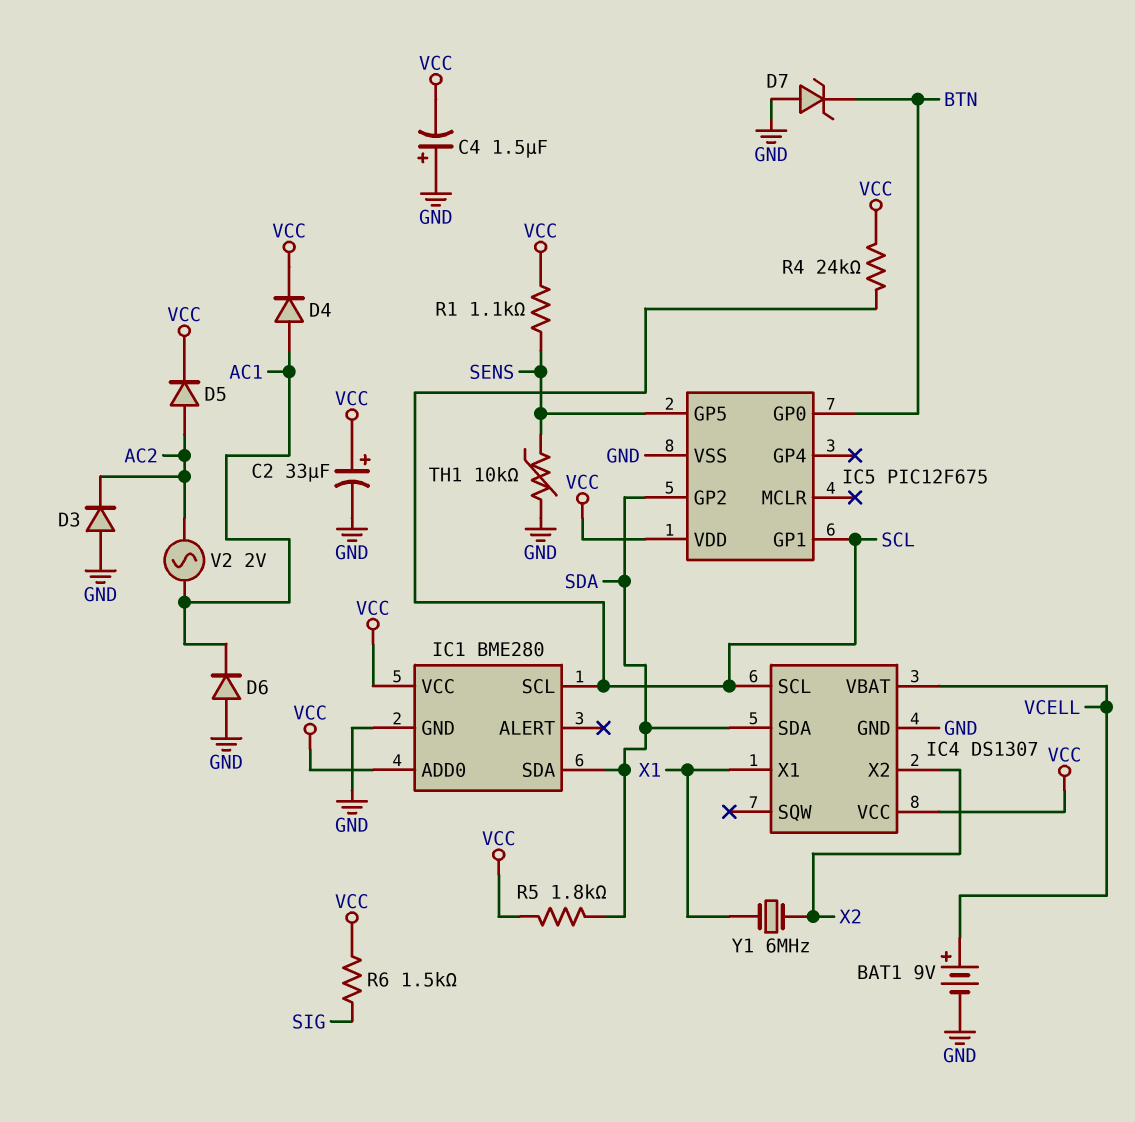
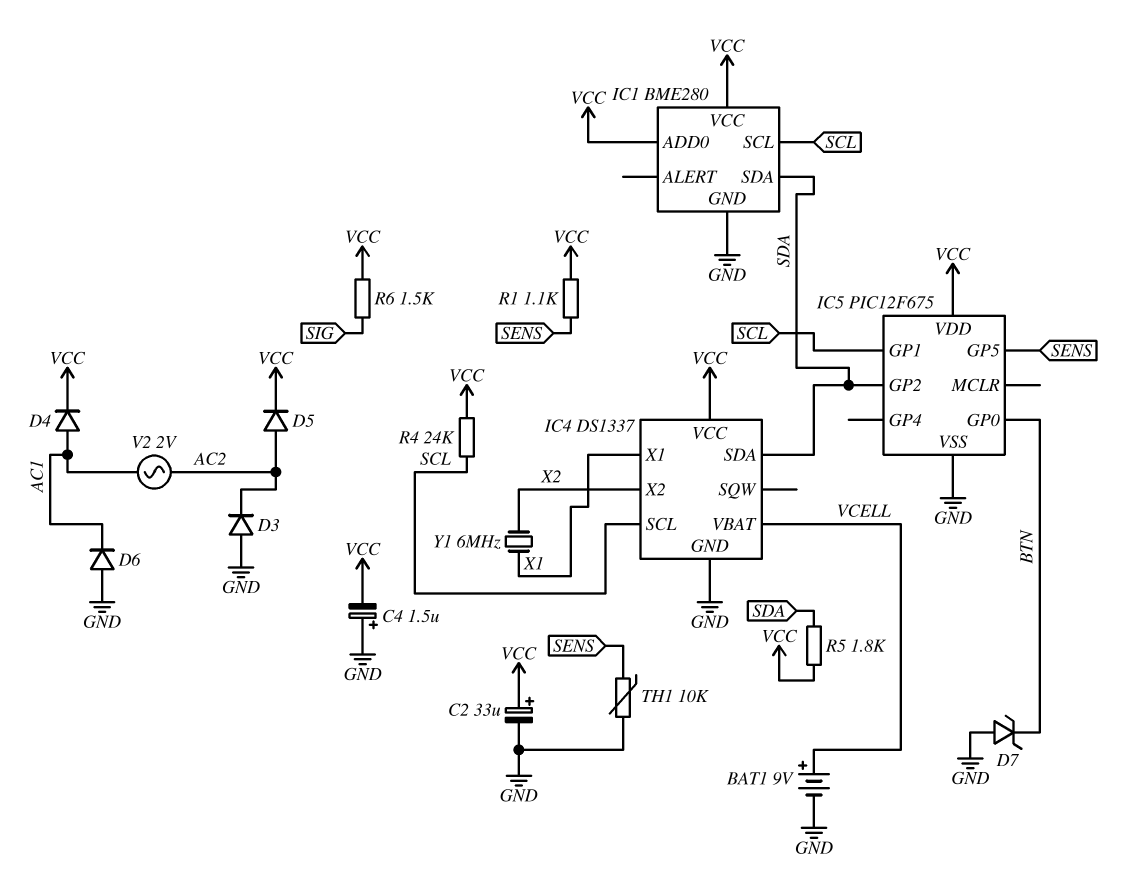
IC4: DS1307 -> DS1337

